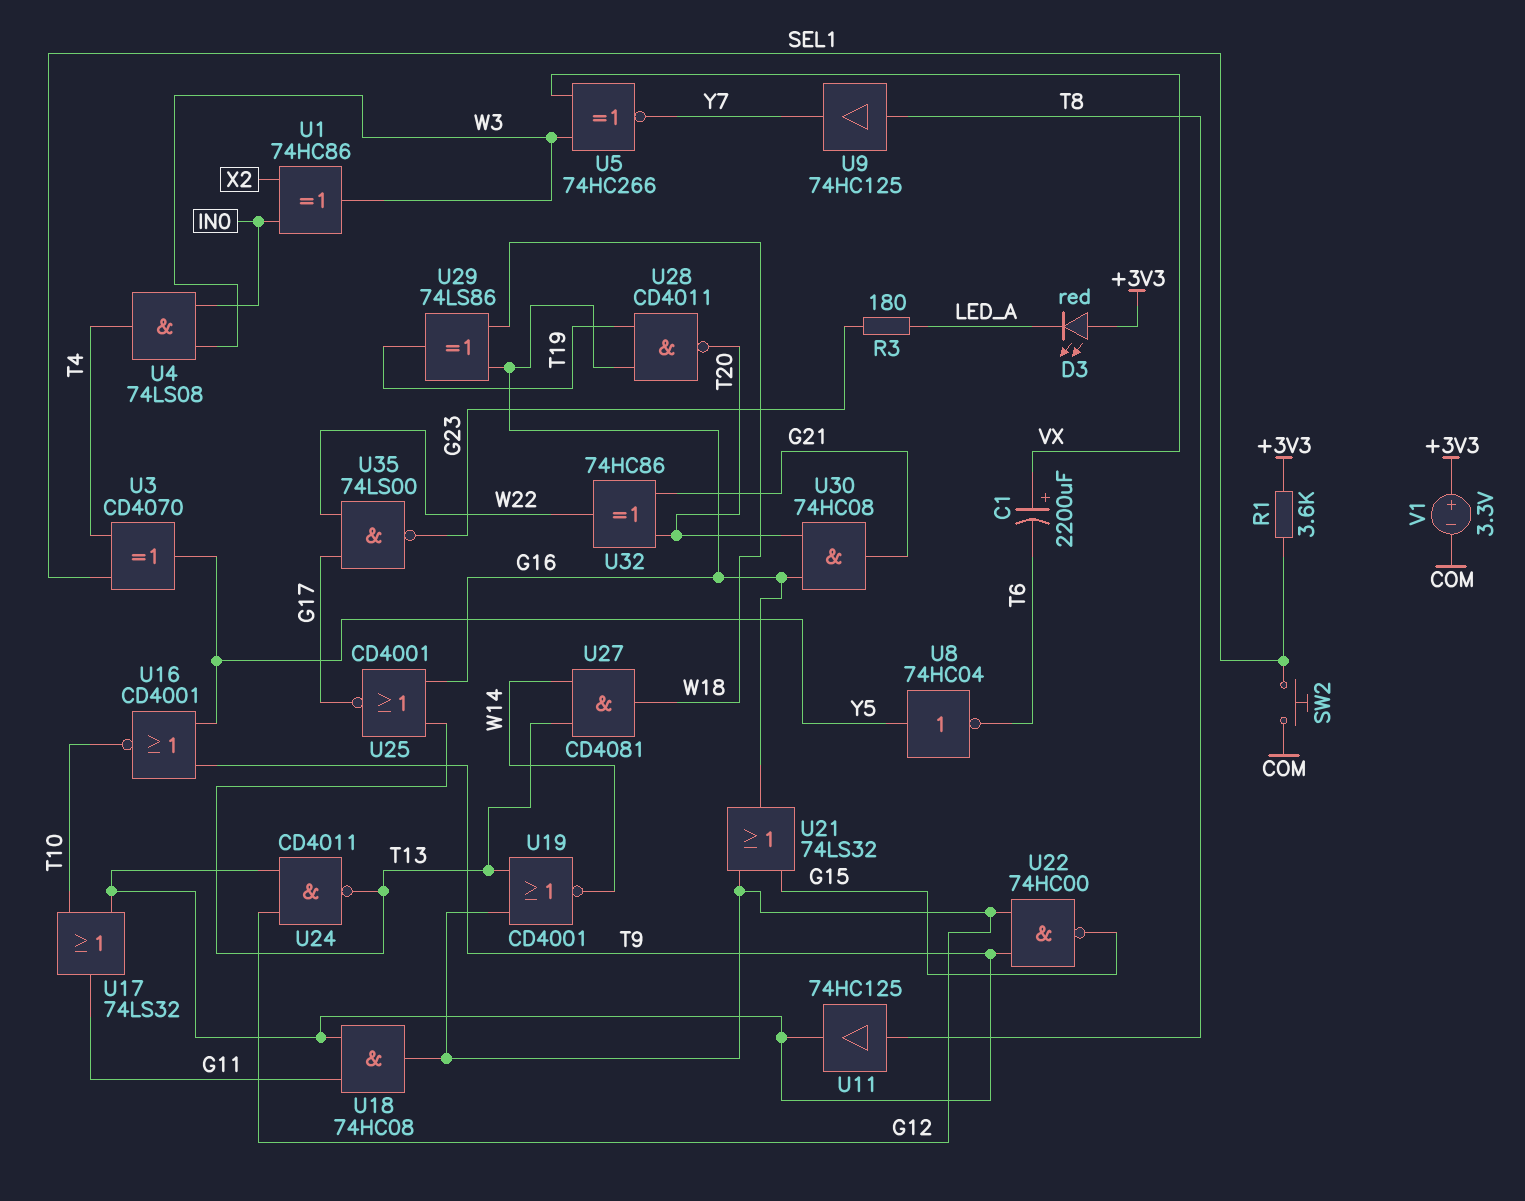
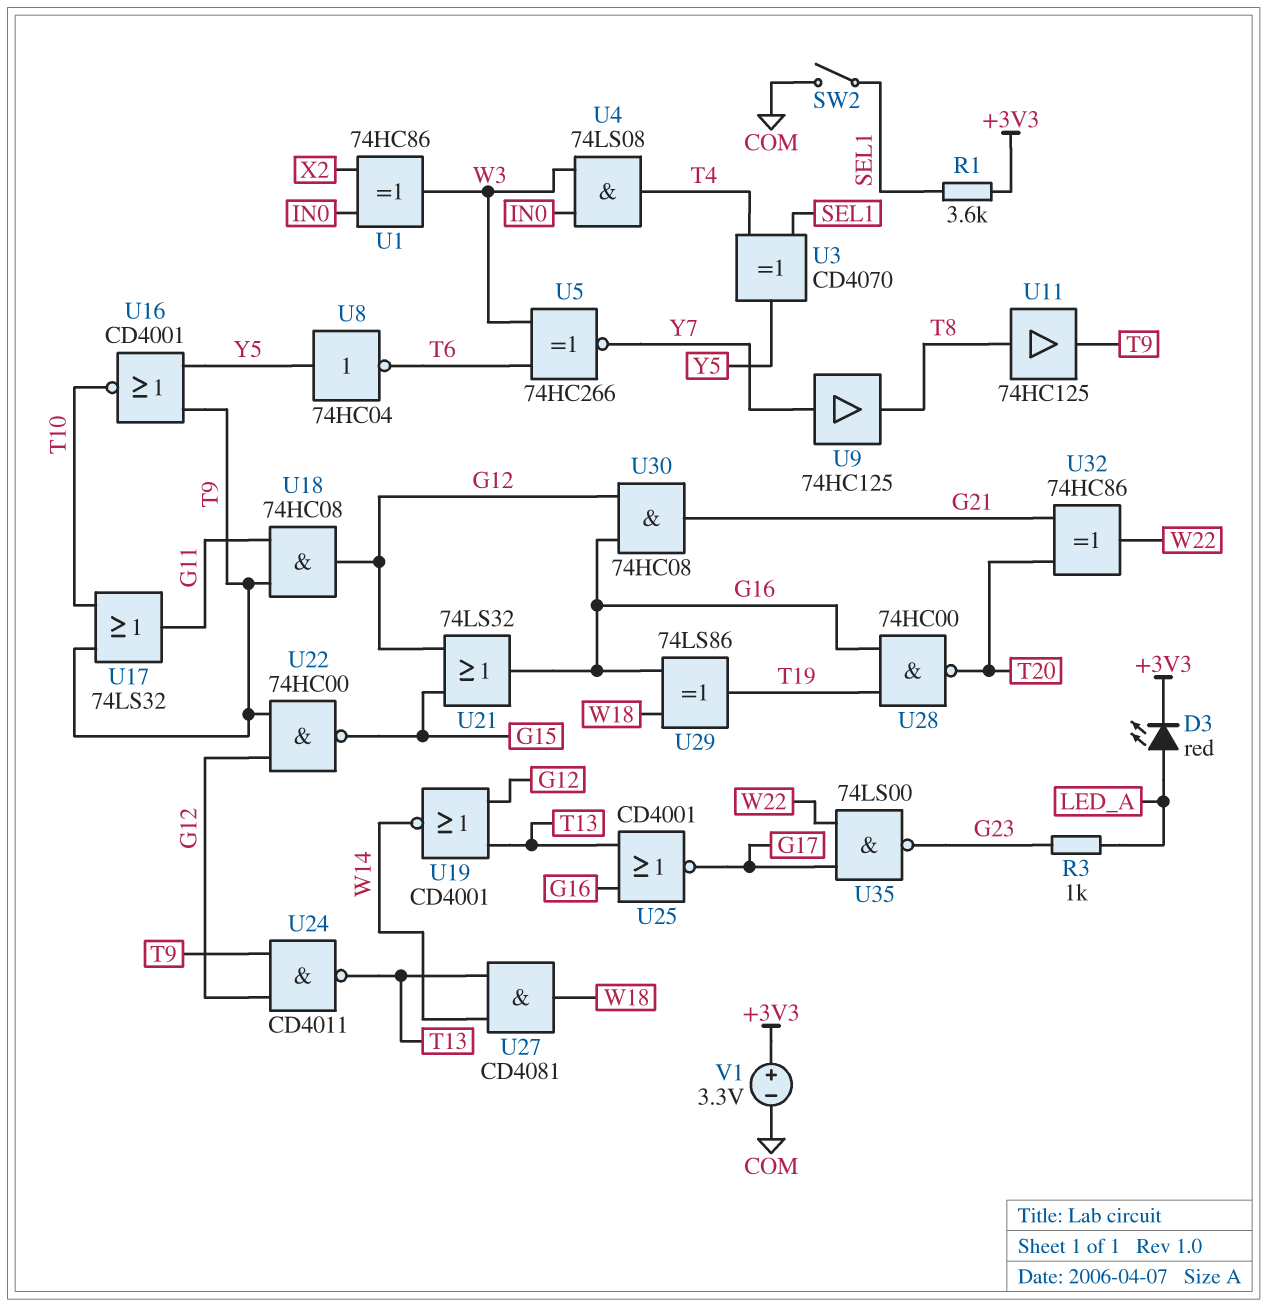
C1: 2200uF (plus VX, minus T6) -> none
D3: LED red (A +3V3, K LED_A) -> LED red (A LED_A, K +3V3)
R3: 180 (G23, LED_A) -> 1k (G23, LED_A)
SW2: button (COM, SEL1) -> switch (COM, SEL1)
U5: XNOR 74HC266 (in VX, in W3, out Y7) -> XNOR 74HC266 (in T6, in W3, out Y7)
U9: buffer 74HC125 (in T8, out Y7) -> buffer 74HC125 (in Y7, out T8)
U28: NAND CD4011 (in G16, in T19, out T20) -> NAND 74HC00 (in G16, in T19, out T20)
U30: AND 74HC08 (in G16, in T20, out G21) -> AND 74HC08 (in G12, in G16, out G21)

